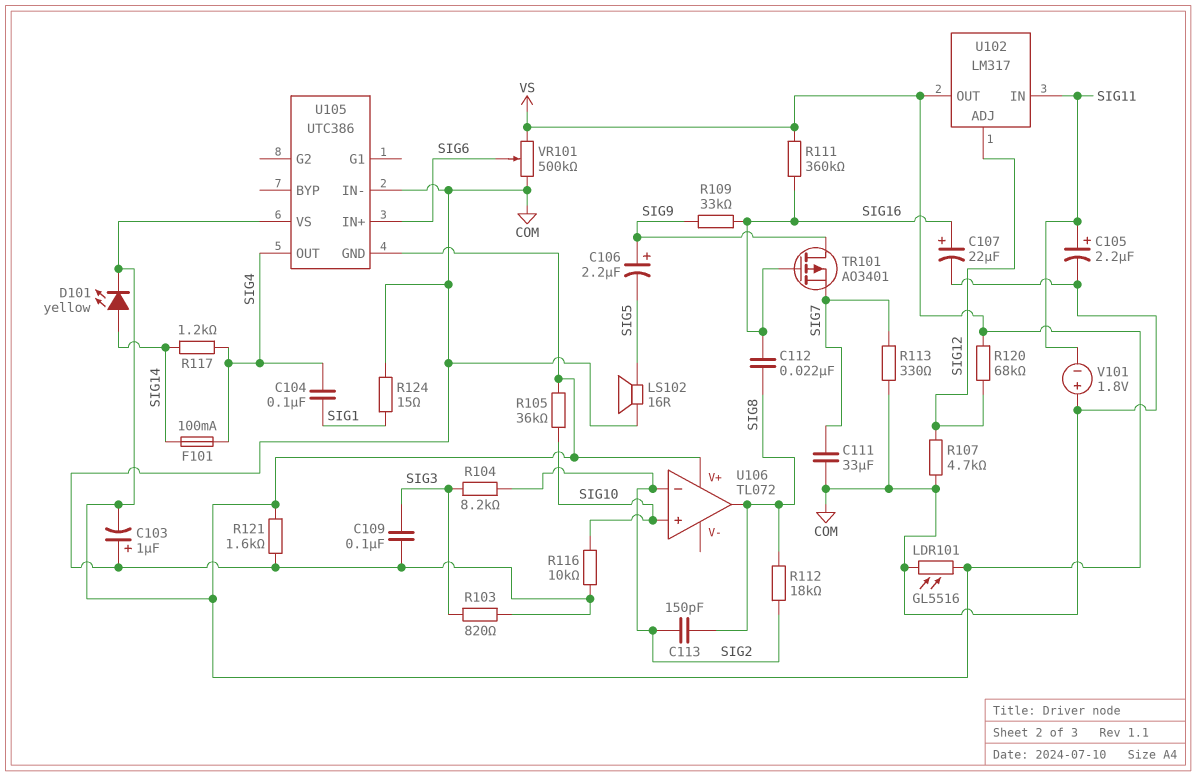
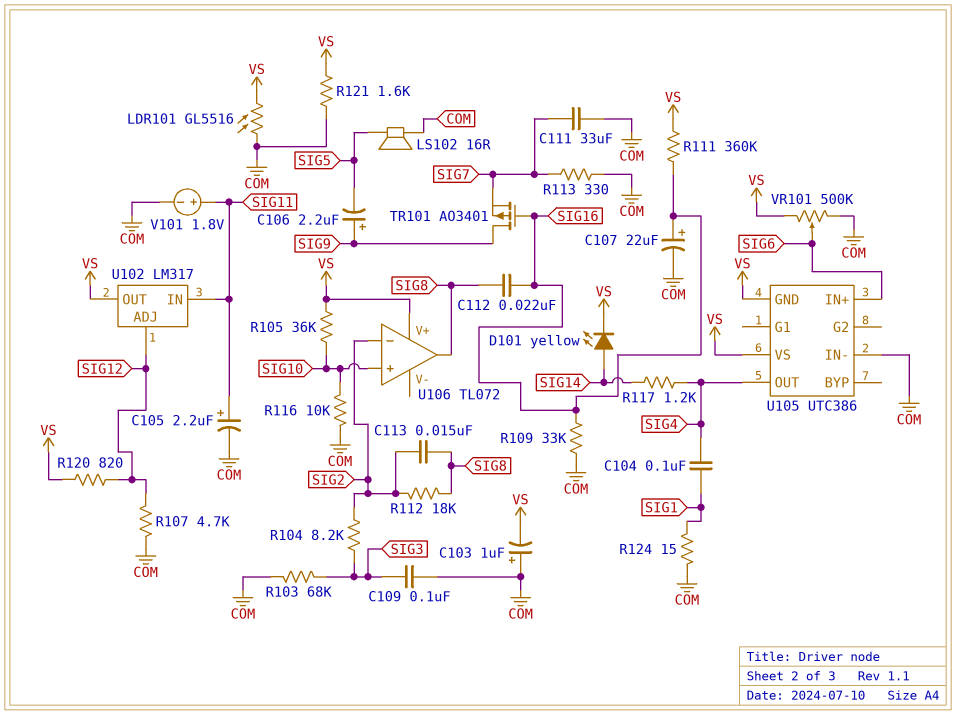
C113: 150pF (SIG2, SIG8) -> 15nF (SIG2, SIG8)
F101: 100mA (SIG4, SIG14) -> none
R103: 820 (COM, SIG3) -> 68k (COM, SIG3)
R109: 33k (SIG9, SIG16) -> 33k (COM, SIG16)
R120: 68k (SIG12, VS) -> 820 (SIG12, VS)
V101: 1.8V (plus COM, minus SIG11) -> 1.8V (plus SIG11, minus COM)

